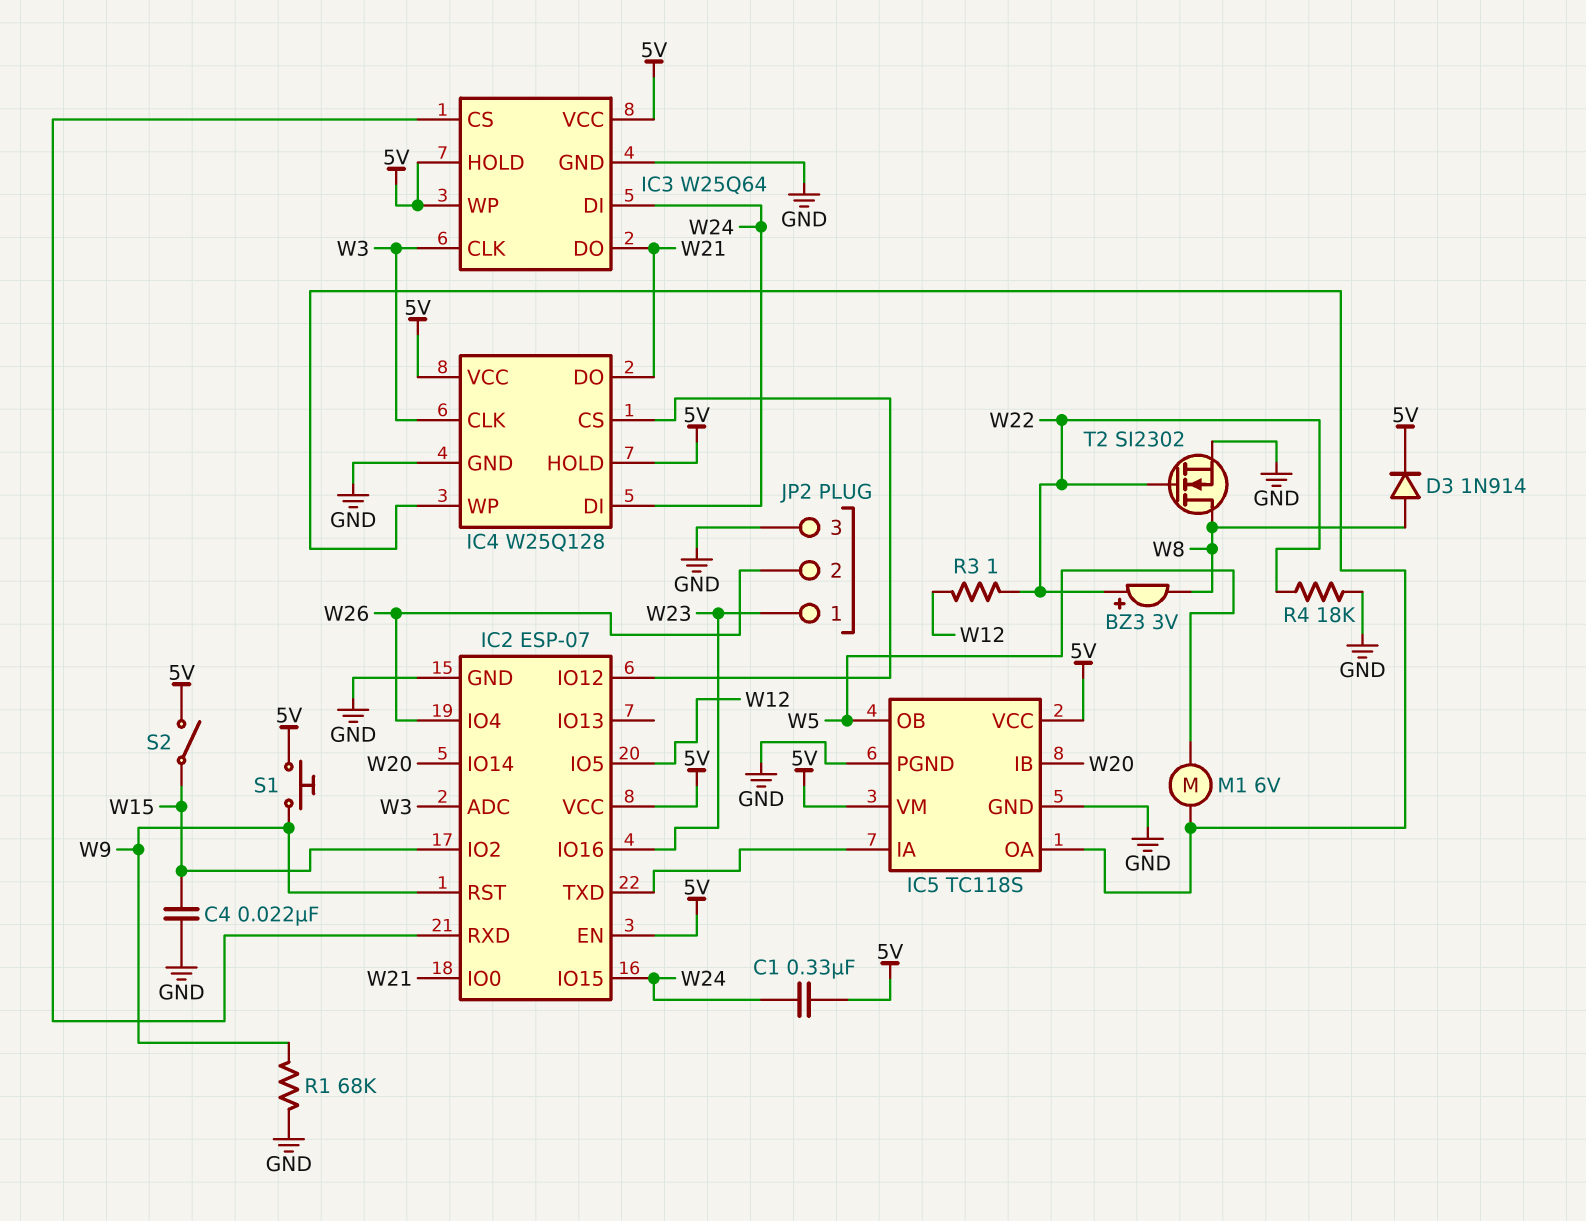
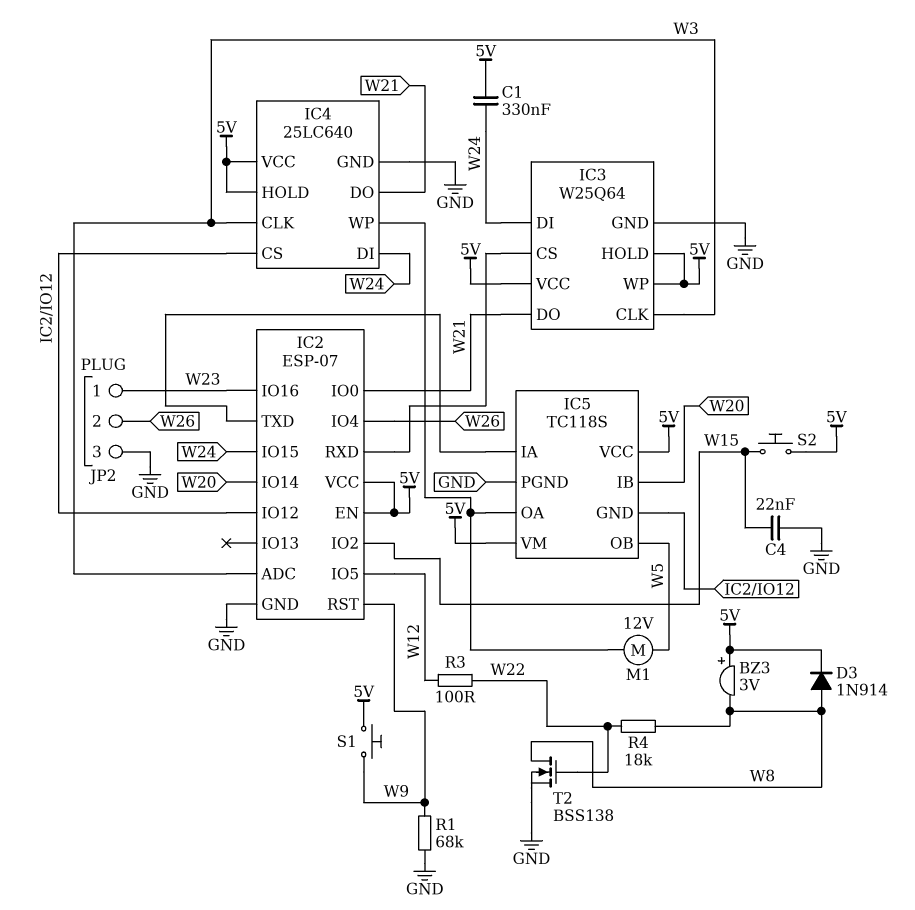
BZ3: buzzer 3V (plus W22, minus W8) -> buzzer 3V (plus 5V, minus W8)
IC4: W25Q128 -> 25LC640
IC5 pin GND: GND -> IC2/IO12
M1: motor 6V (IC4/WP, W5) -> motor 12V (IC4/WP, W5)
R3: 1 (W12, W22) -> 100 (W12, W22)
R4: 18k (GND, W22) -> 18k (W8, W22)
S2: switch (5V, W15) -> button (5V, W15)
T2: NMOS SI2302 (G W22, D W8, S GND) -> NMOS BSS138 (G W22, D W8, S GND)

